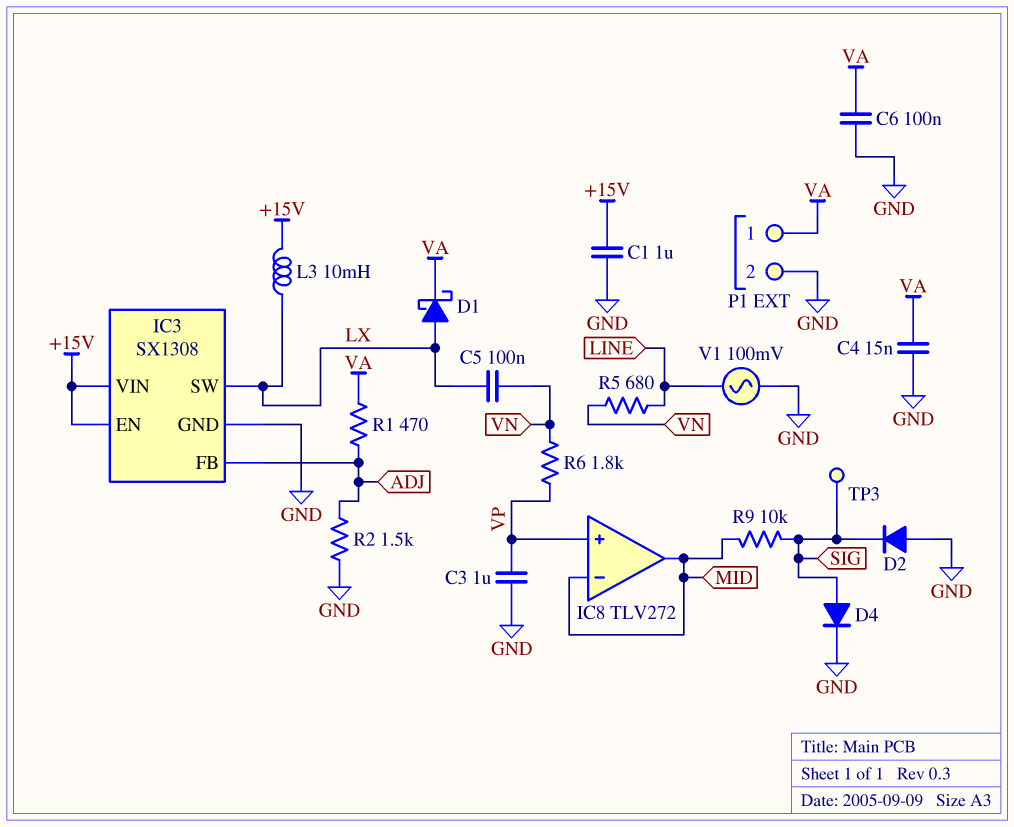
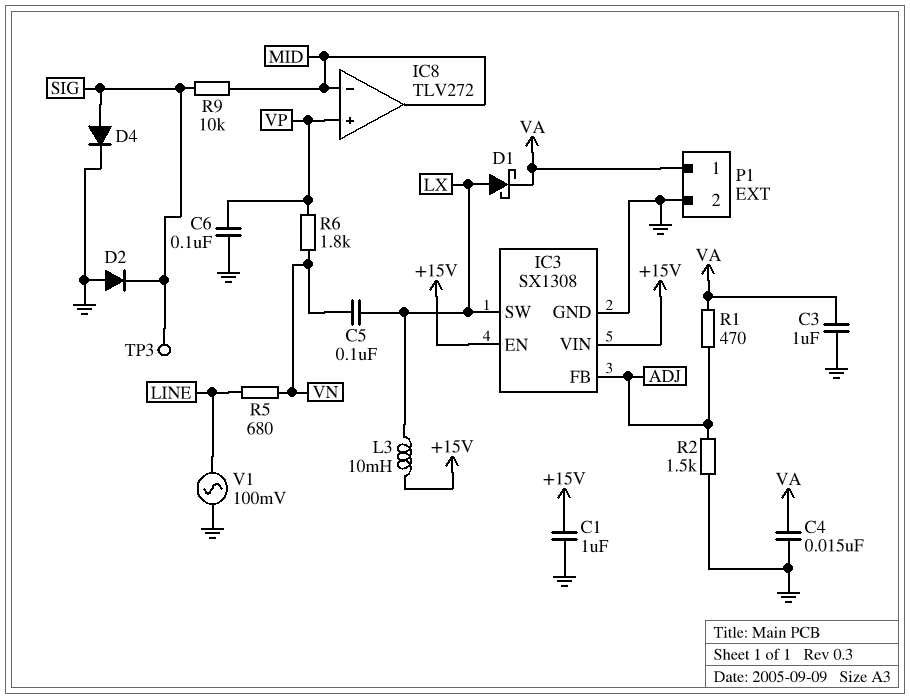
C3: 1uF (GND, VP) -> 1uF (GND, VA)
C6: 100nF (GND, VA) -> 100nF (GND, VP)

